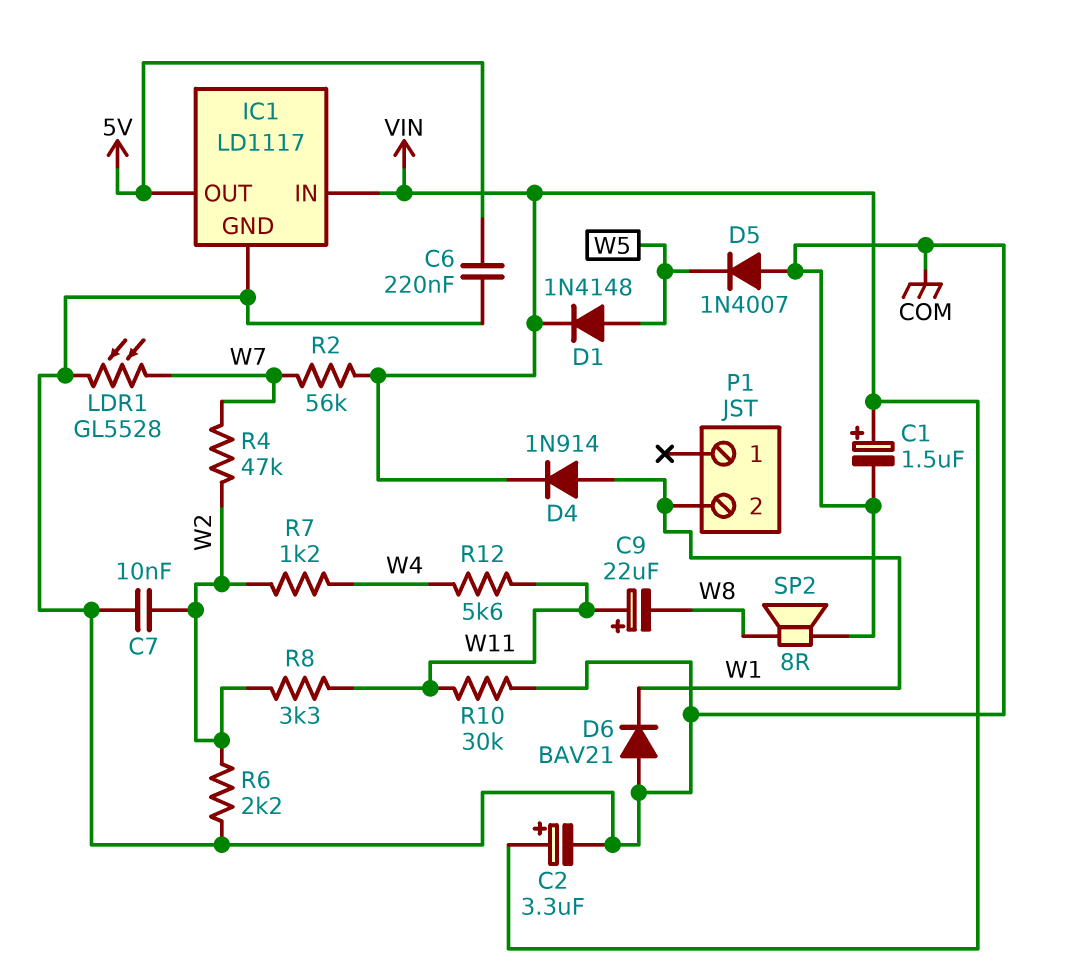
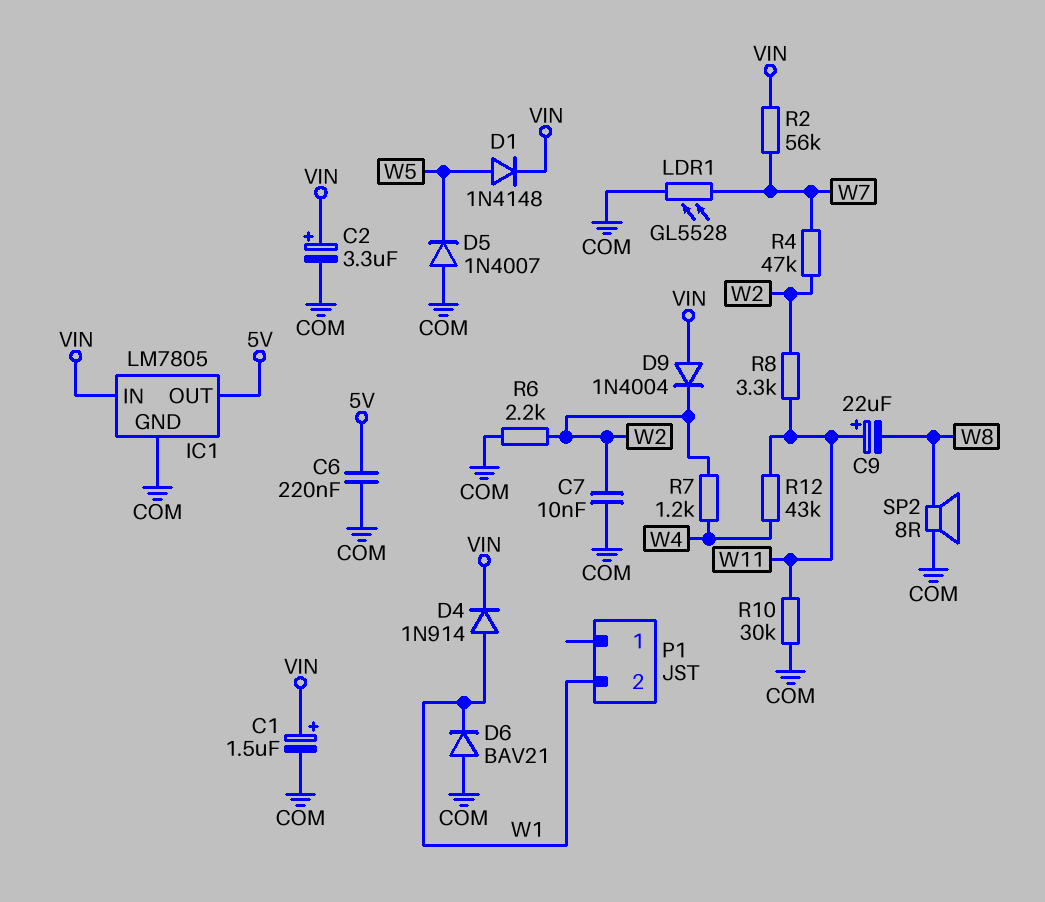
D9: none -> diode 1N4004 (A VIN, K W2)
IC1: LD1117 -> LM7805
R12: 5.6k (W4, W11) -> 43k (W4, W11)

